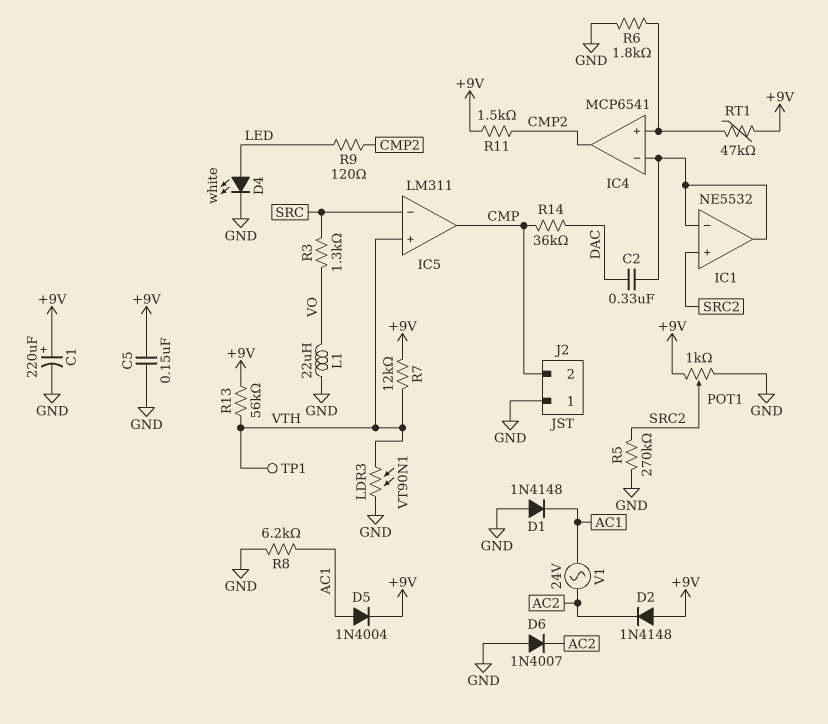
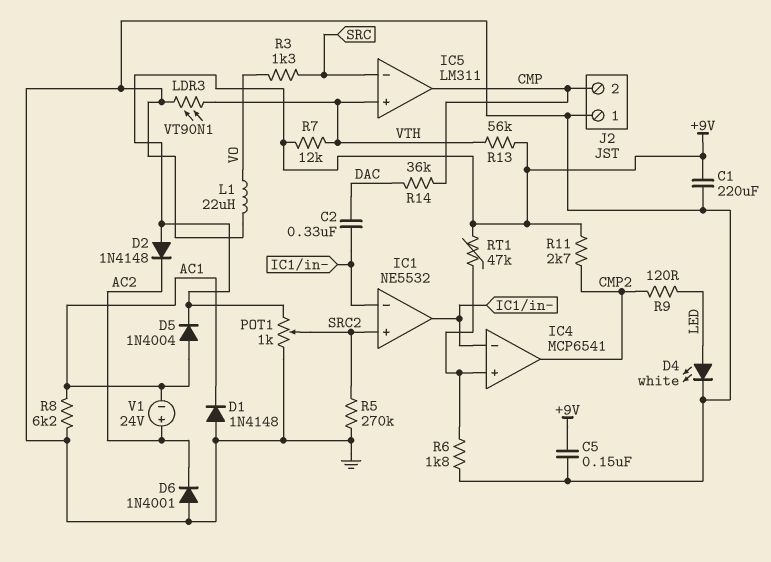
C1: 220uF (plus +9V, minus GND) -> 220uF (+9V, GND)
D6: diode 1N4007 (A GND, K AC2) -> diode 1N4001 (A GND, K AC2)
R11: 1.5k (+9V, CMP2) -> 2.7k (+9V, CMP2)
TP1: test point (VTH) -> none
V1: AC 24V (AC1, AC2) -> 24V (plus AC2, minus AC1)

